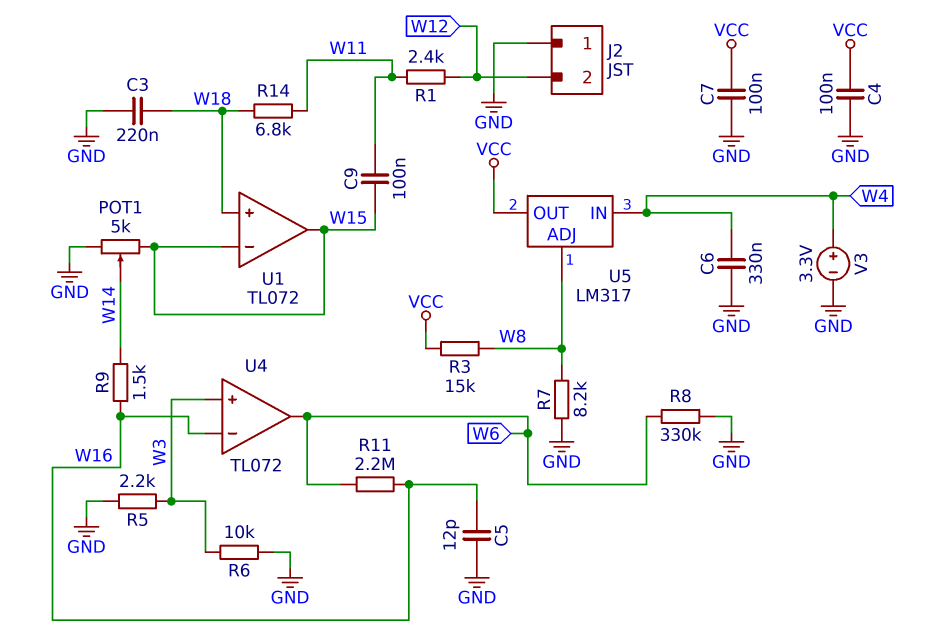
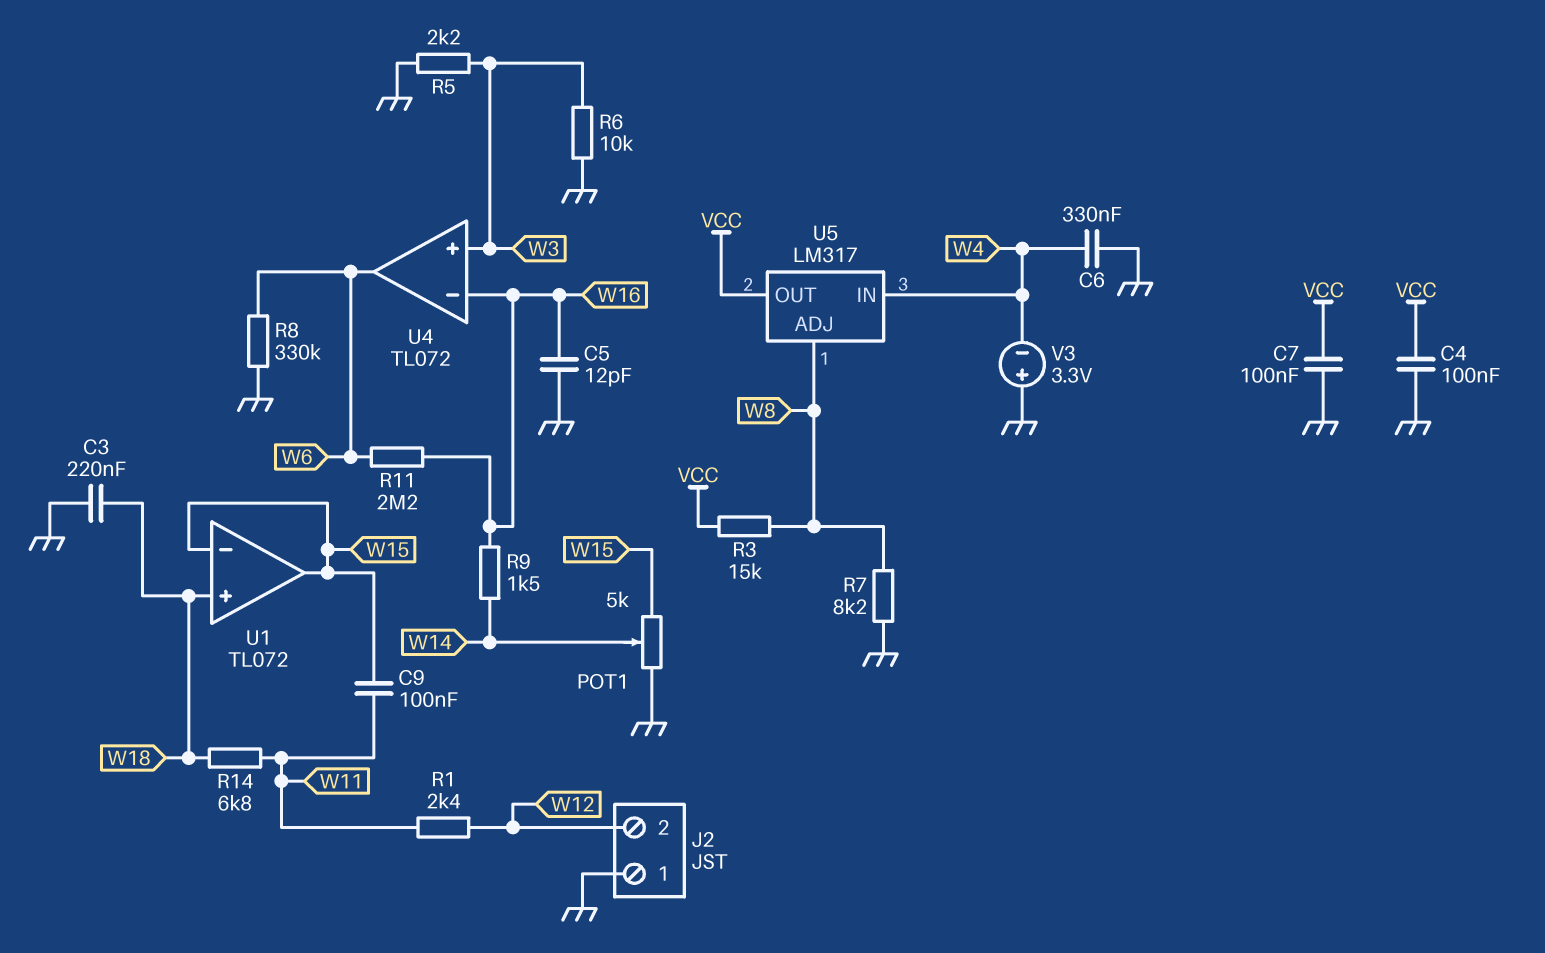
V3: 3.3V (plus W4, minus GND) -> 3.3V (plus GND, minus W4)

